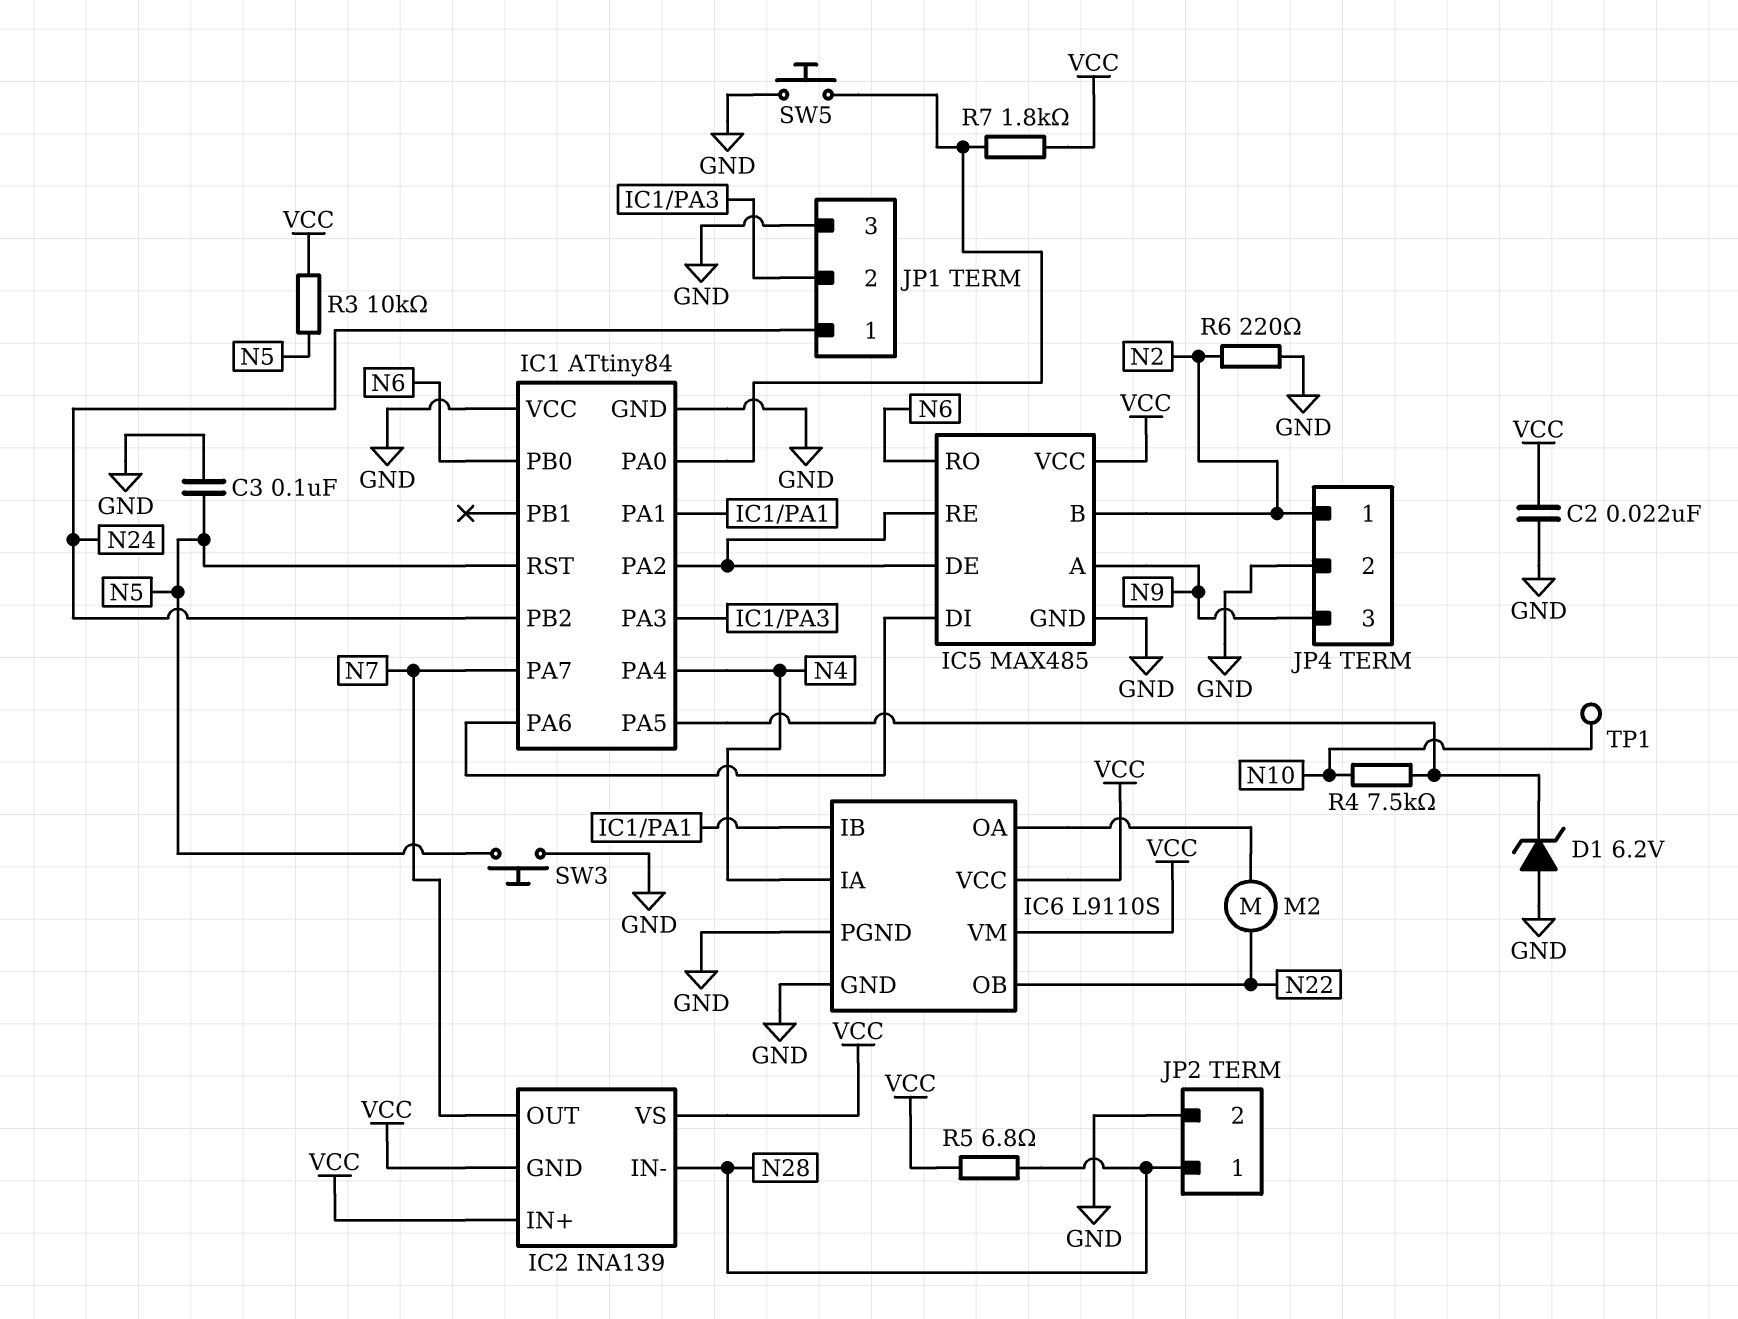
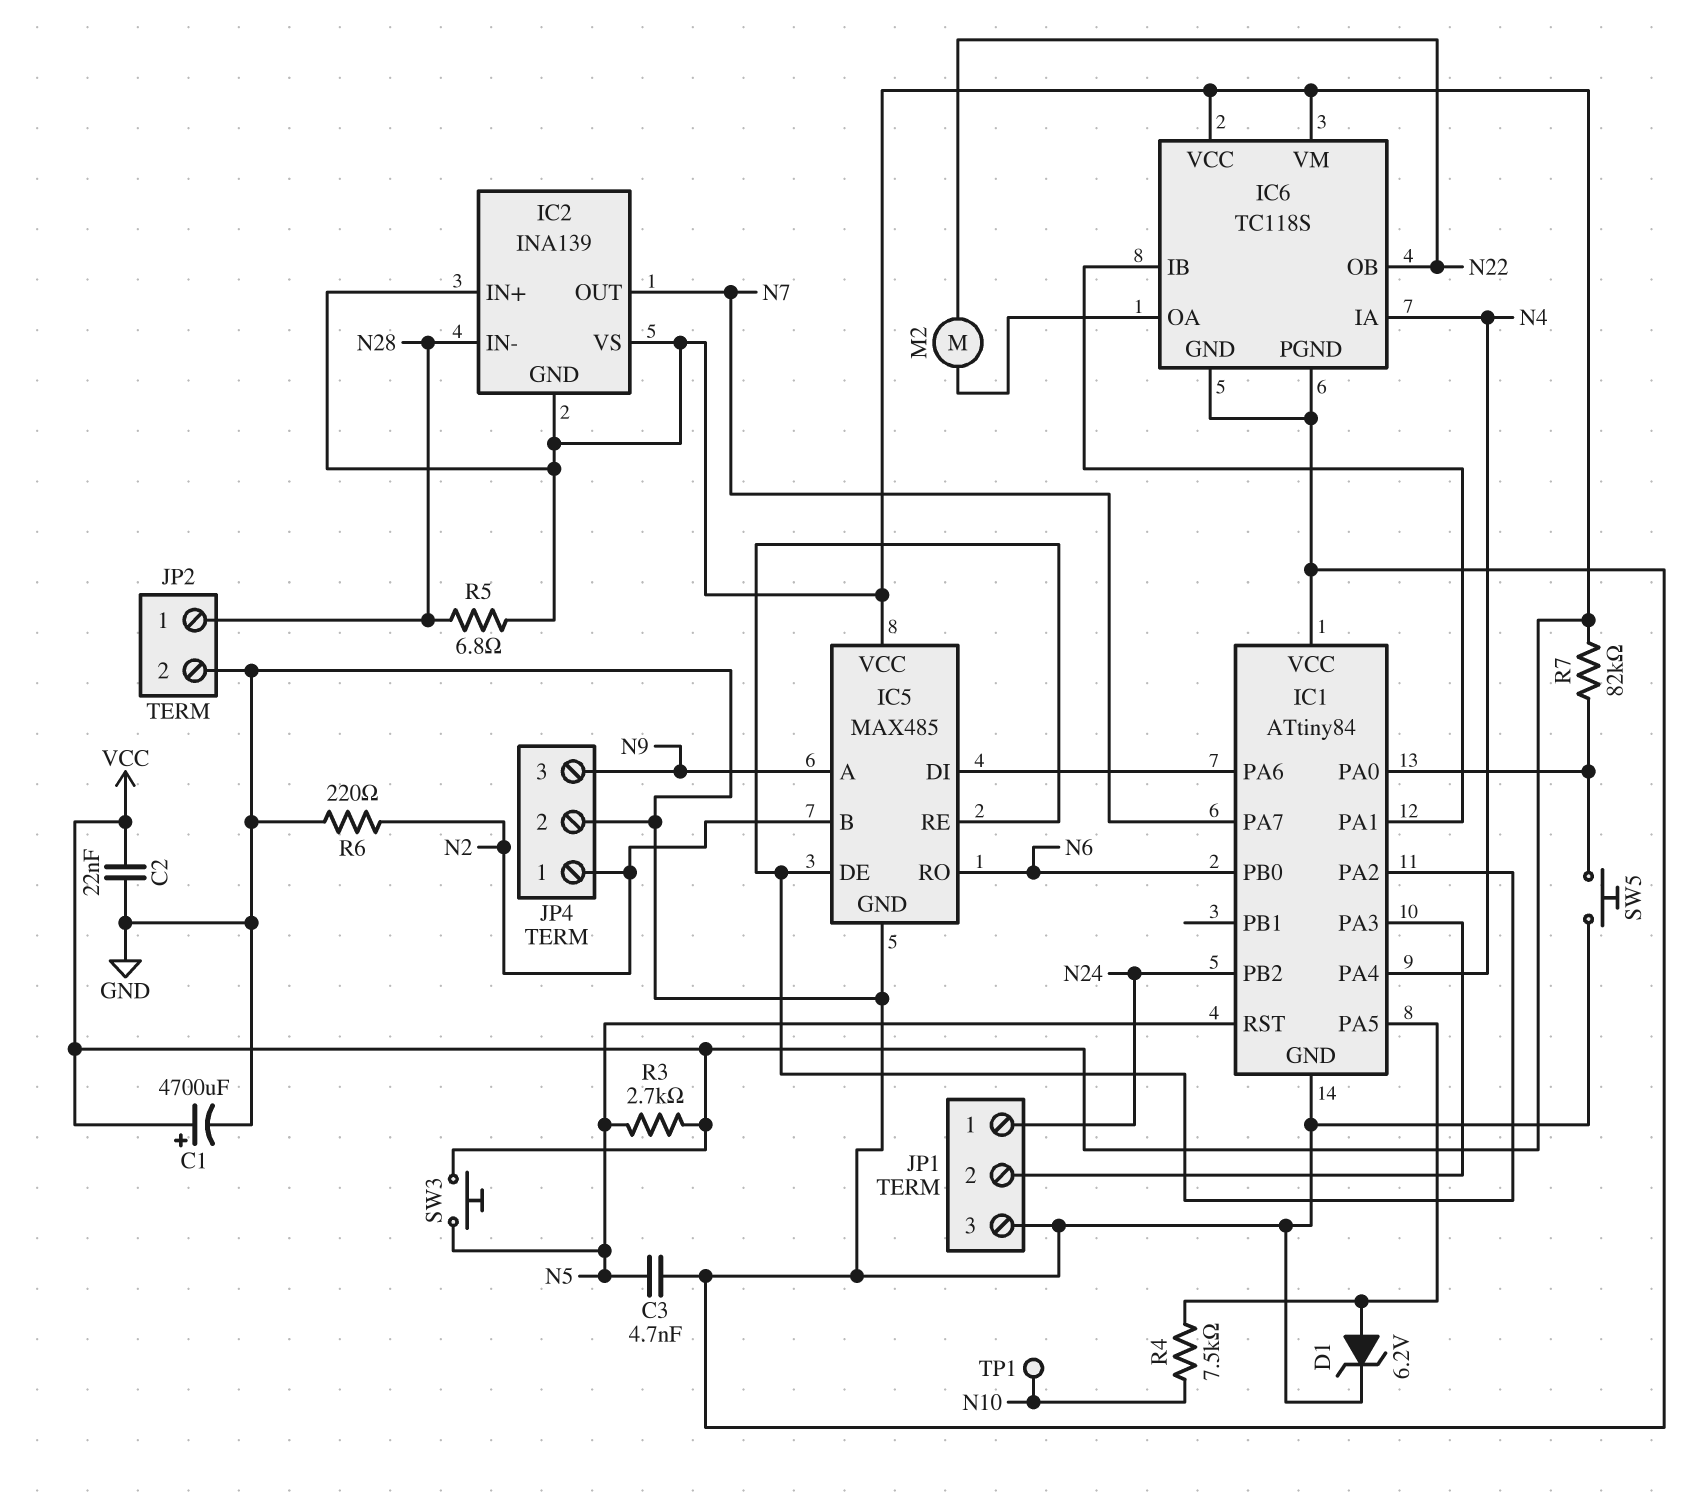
C1: none -> 4700uF (plus VCC, minus GND)
C3: 100nF (GND, N5) -> 4.7nF (GND, N5)
D1: zener 6.2V (A GND, K IC1/PA5) -> zener 6.2V (A IC1/PA5, K GND)
IC6: L9110S -> TC118S
R3: 10k (N5, VCC) -> 2.7k (N5, VCC)
R7: 1.8k (IC1/PA0, VCC) -> 82k (IC1/PA0, VCC)
SW3: button (GND, N5) -> button (N5, VCC)

